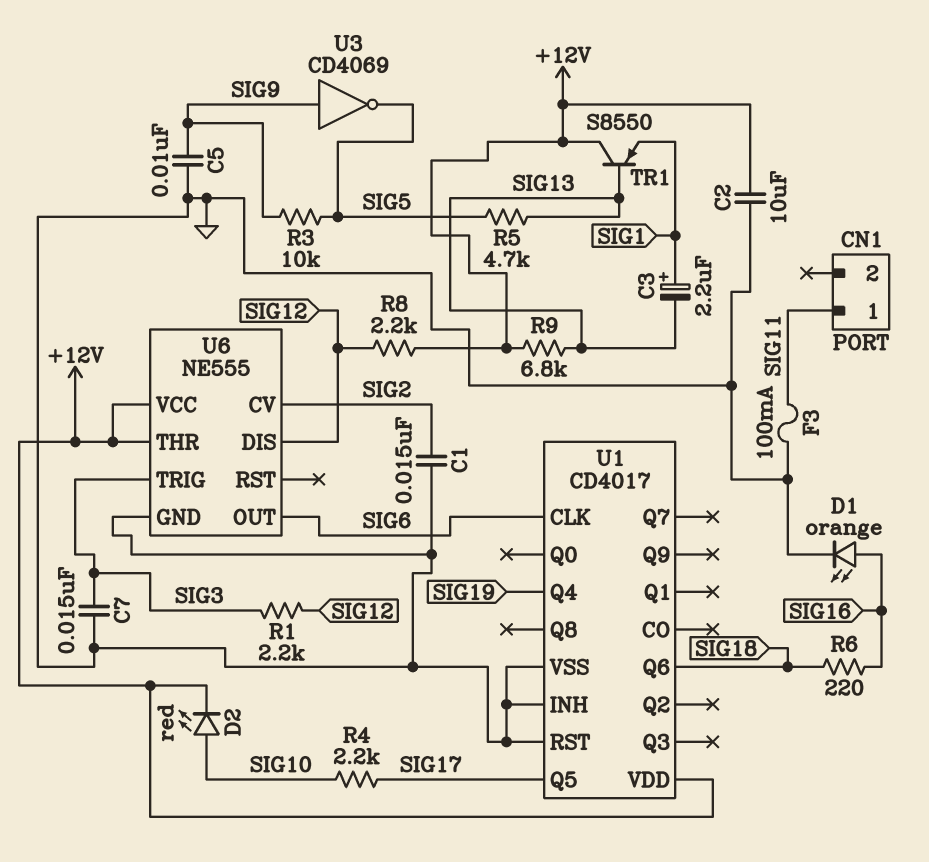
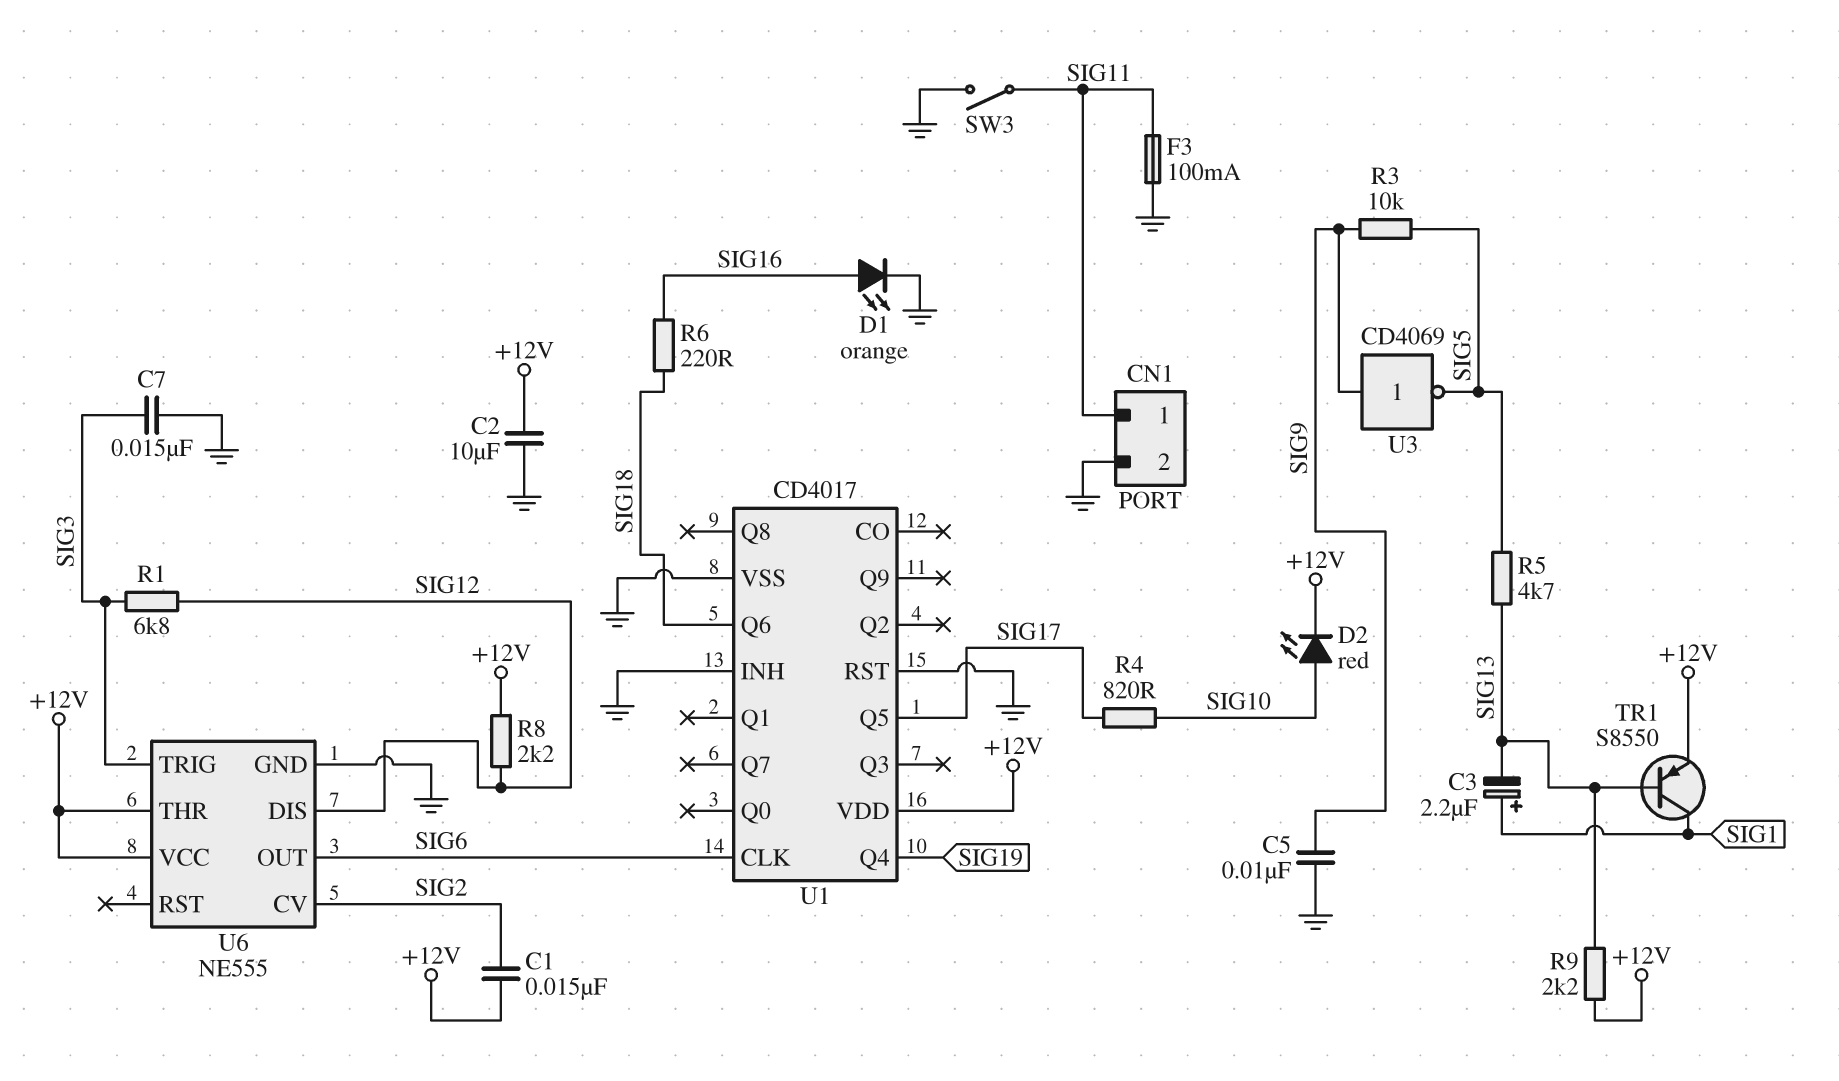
C1: 15nF (GND, SIG2) -> 15nF (+12V, SIG2)
CN1 pin 2: none -> GND
R1: 2.2k (SIG3, SIG12) -> 6.8k (SIG3, SIG12)
R4: 2.2k (SIG10, SIG17) -> 820 (SIG10, SIG17)
R9: 6.8k (+12V, SIG13) -> 2.2k (+12V, SIG13)
SW3: none -> switch (GND, SIG11)
TR1: PNP S8550 (B SIG13, C +12V, E SIG1) -> PNP S8550 (B SIG13, C SIG1, E +12V)

